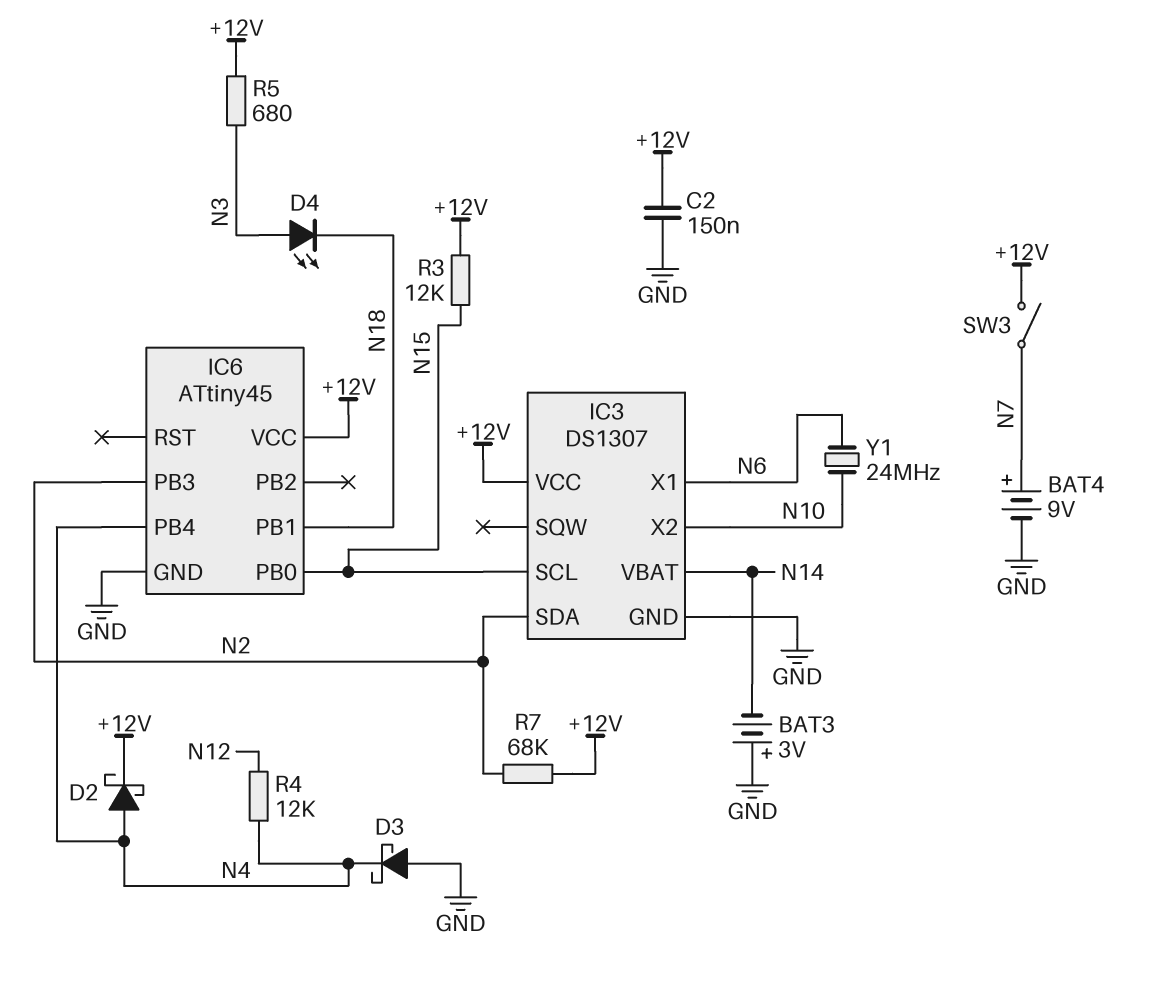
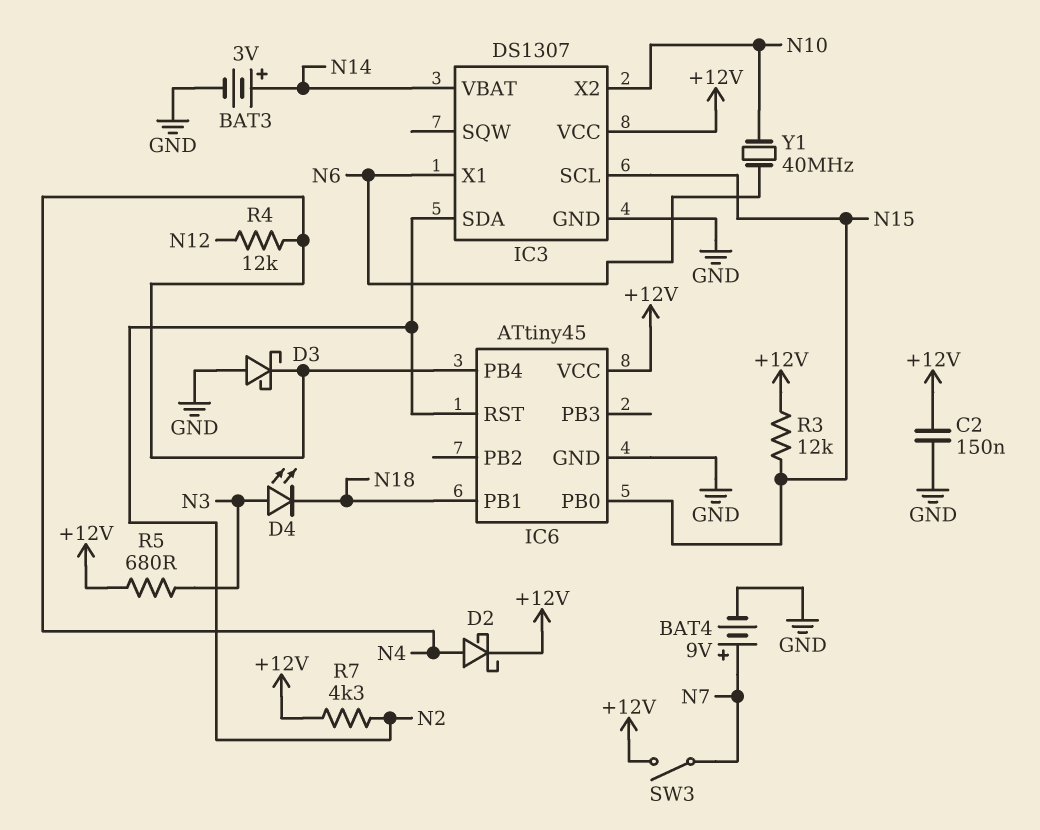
BAT3: 3V (plus GND, minus N14) -> 3V (plus N14, minus GND)
IC6 pin PB3: N2 -> none
IC6 pin RST: none -> N2
R7: 68k (+12V, N2) -> 4.3k (+12V, N2)
Y1: 24MHz (N6, N10) -> 40MHz (N6, N10)

